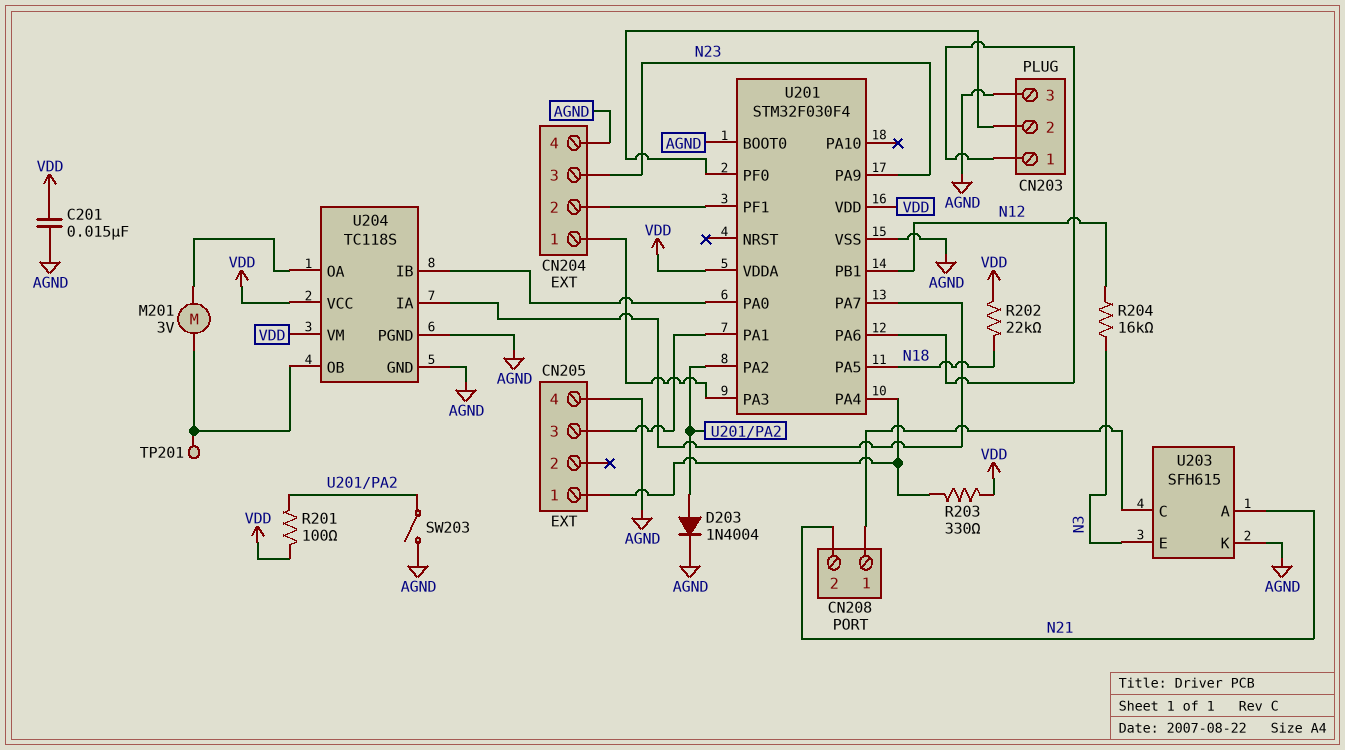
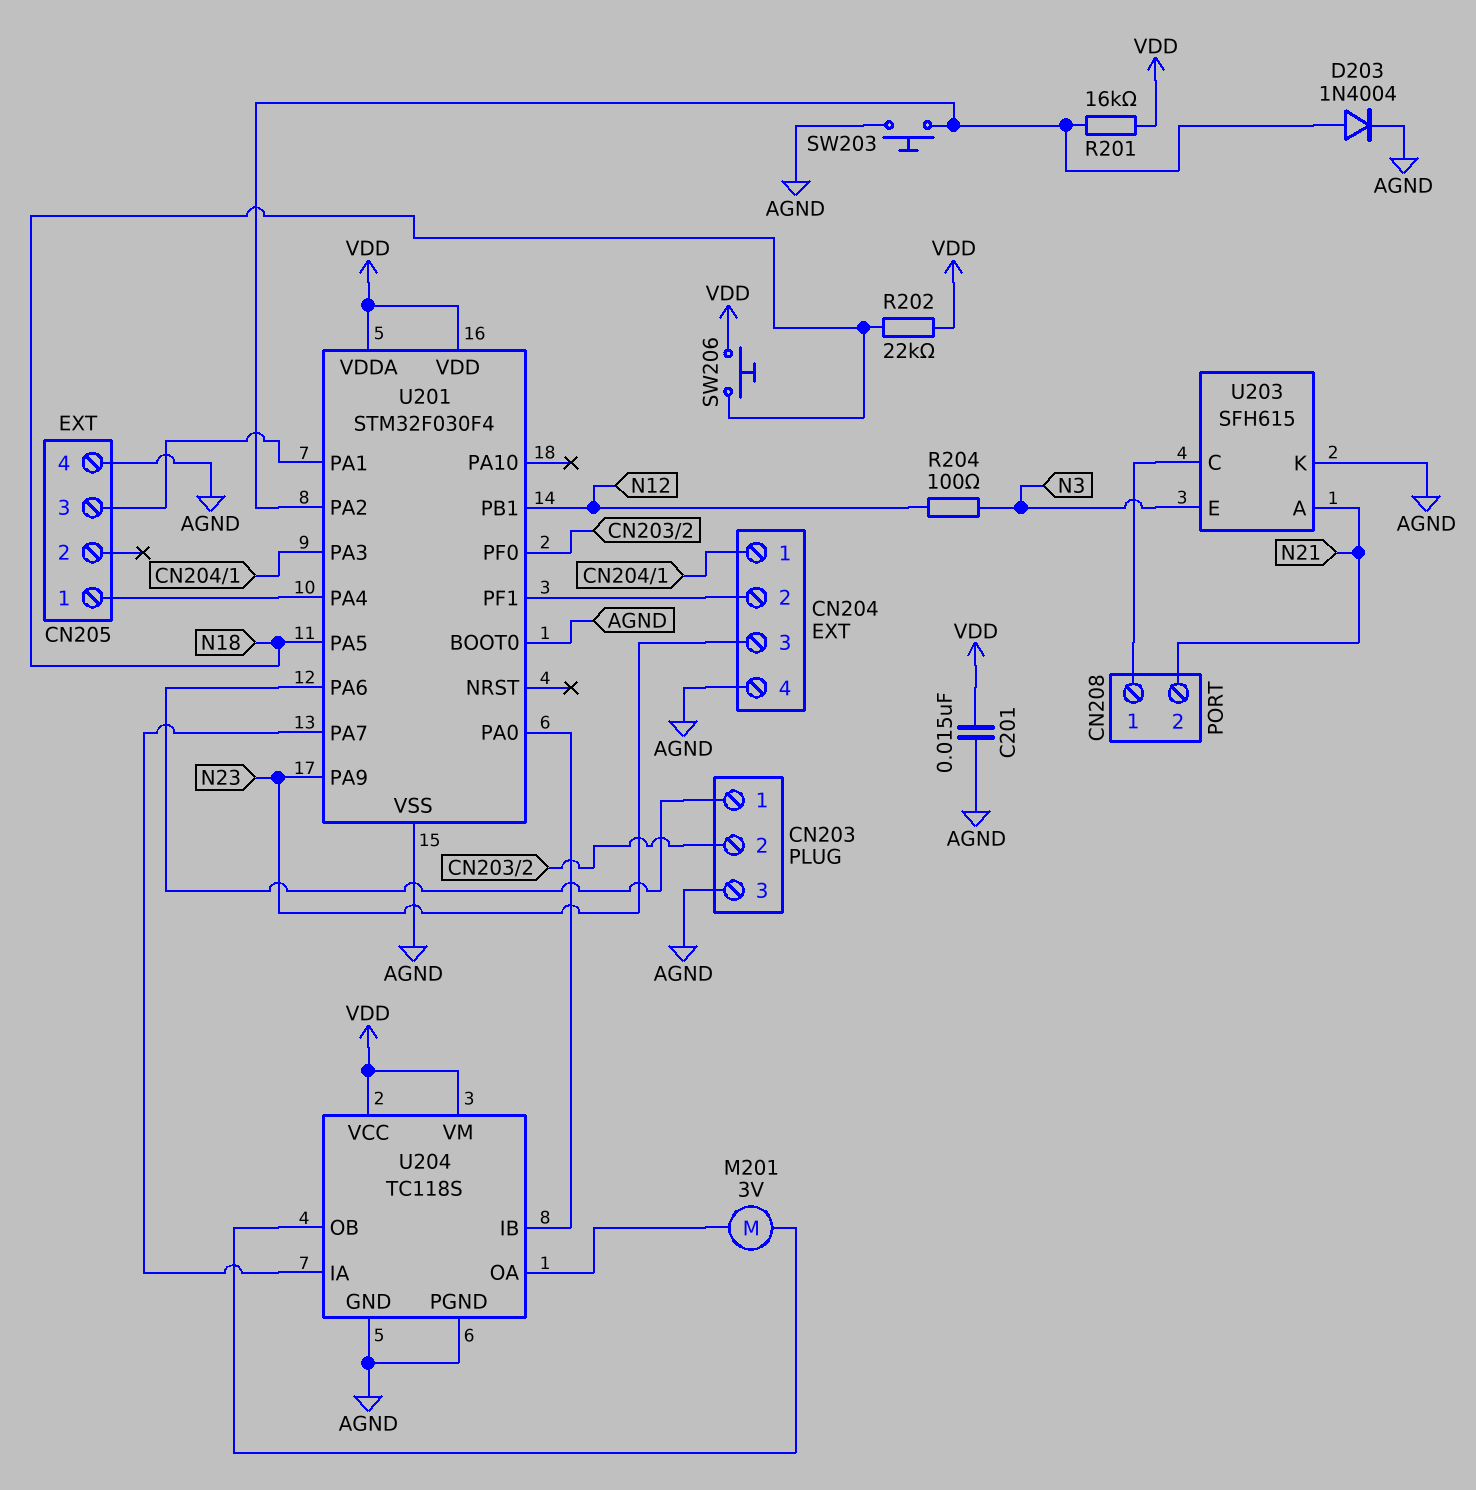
R201: 100 (U201/PA2, VDD) -> 16k (U201/PA2, VDD)
R203: 330 (CN205/1, VDD) -> none
R204: 16k (N3, N12) -> 100 (N3, N12)
SW203: switch (AGND, U201/PA2) -> button (AGND, U201/PA2)
SW206: none -> button (N18, VDD)
TP201: test point (U204/OB) -> none

